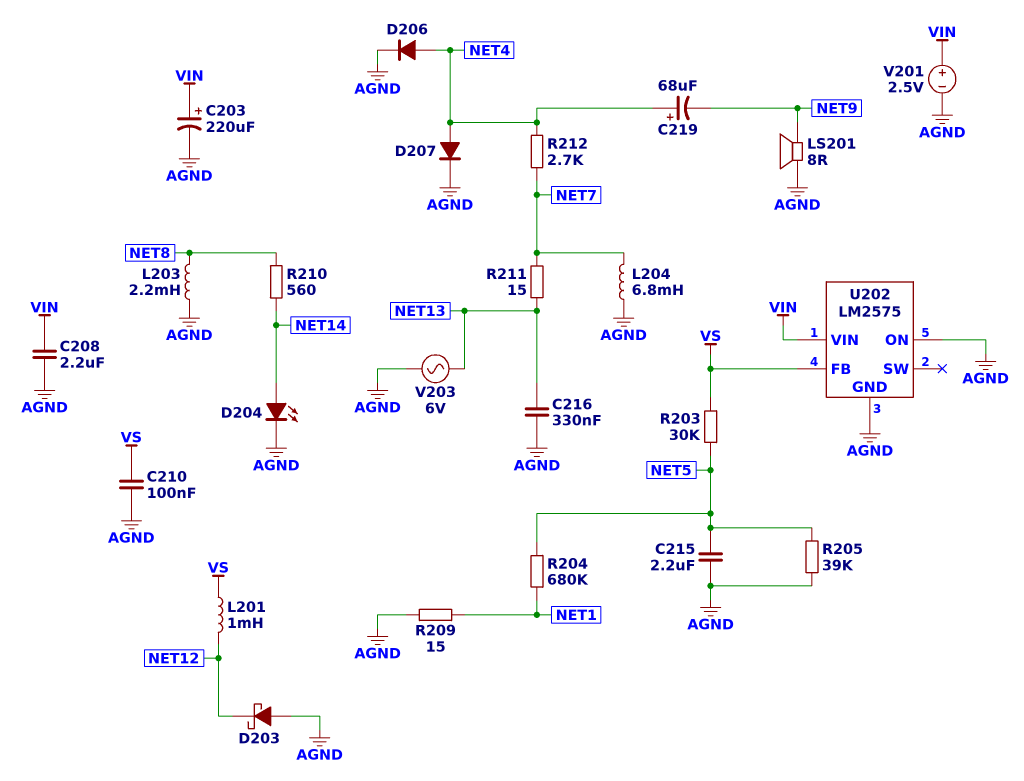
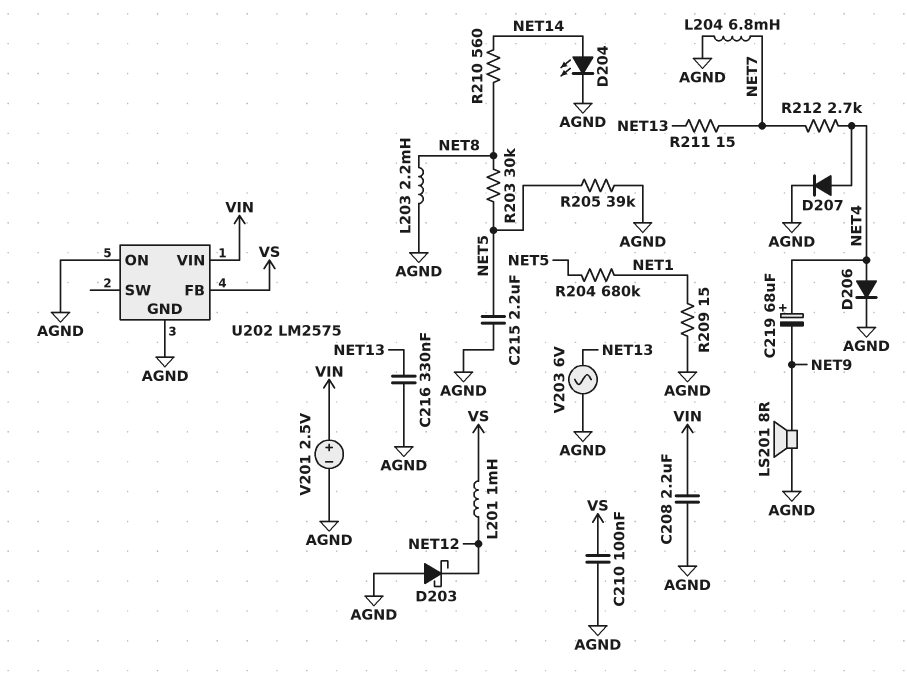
C203: 220uF (plus VIN, minus AGND) -> none
R203: 30k (NET5, VS) -> 30k (NET5, NET8)

